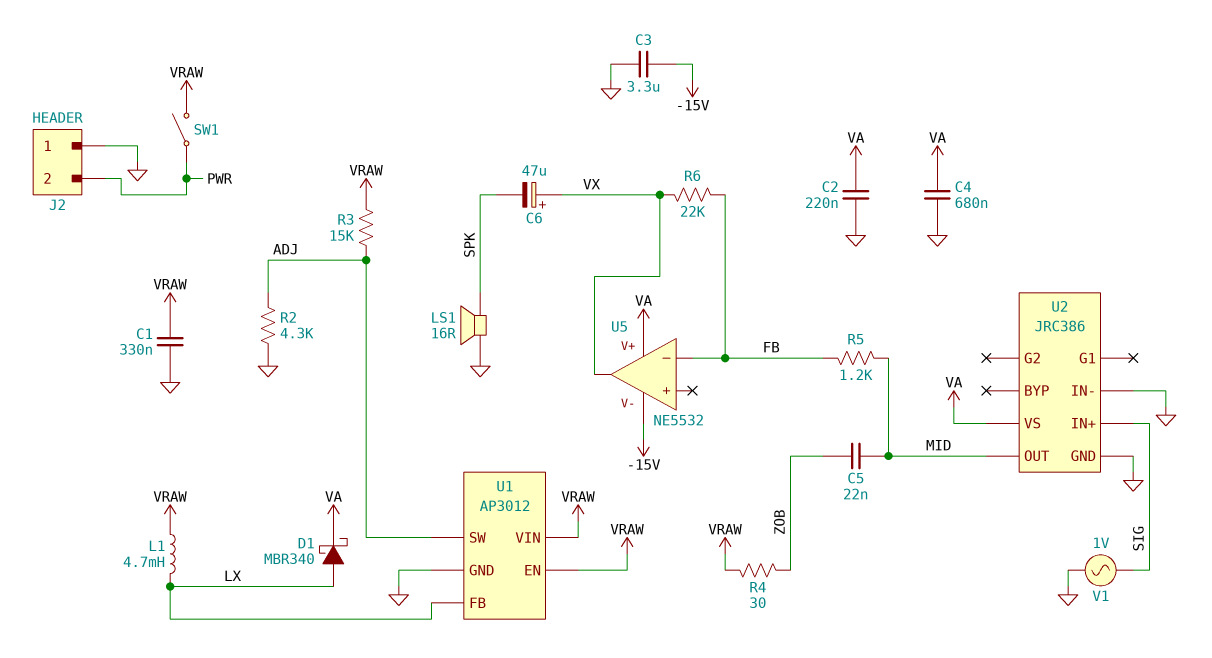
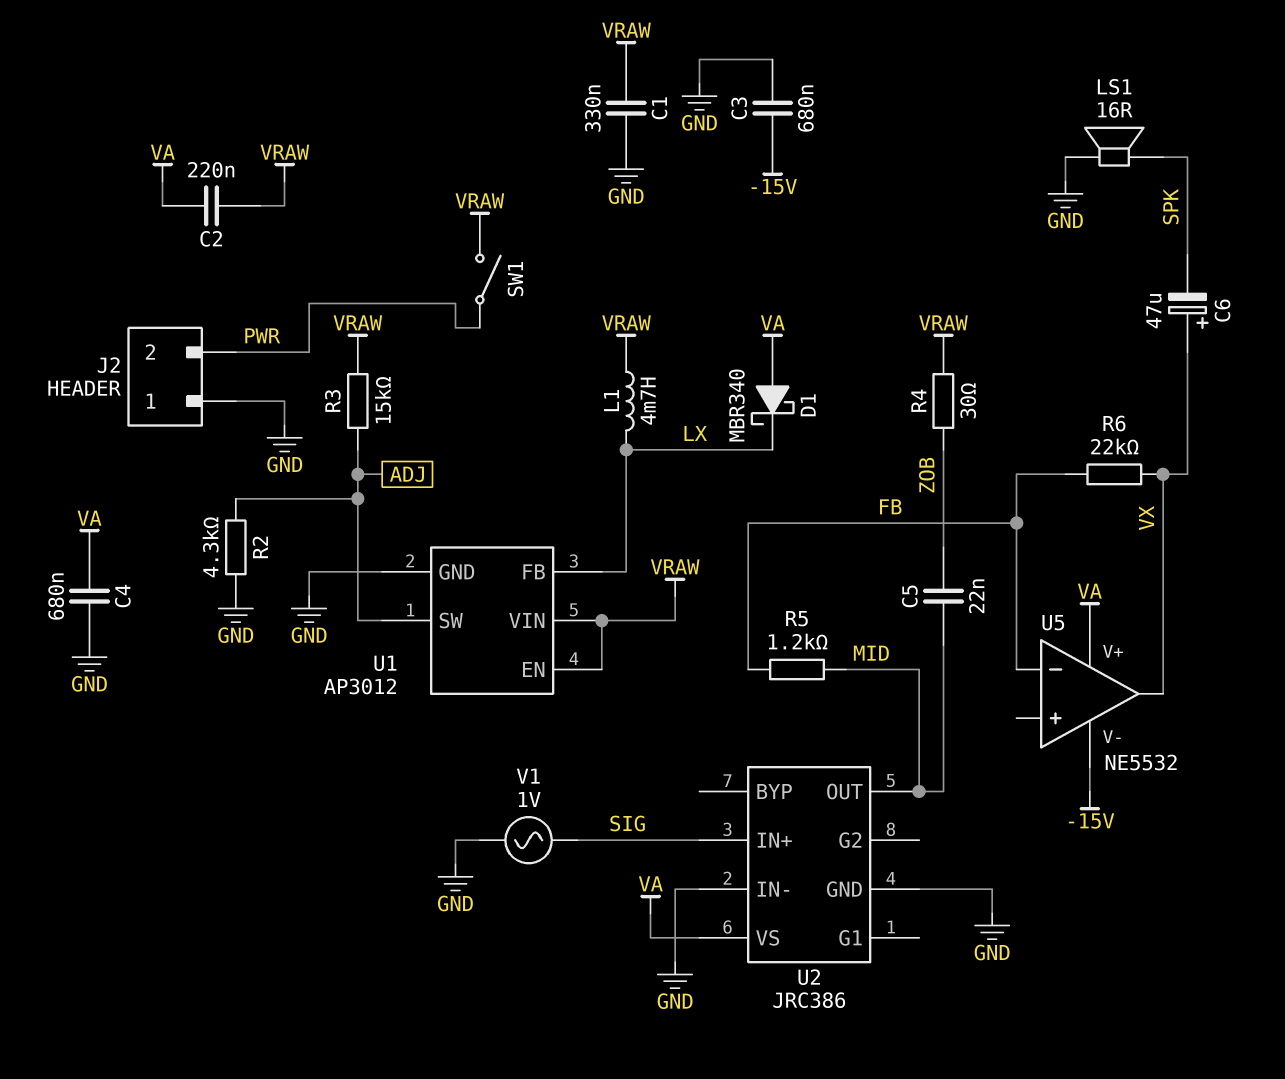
C2: 220nF (GND, VA) -> 220nF (VA, VRAW)
C3: 3.3uF (-15V, GND) -> 680nF (-15V, GND)
D1: schottky MBR340 (A LX, K VA) -> schottky MBR340 (A VA, K LX)

